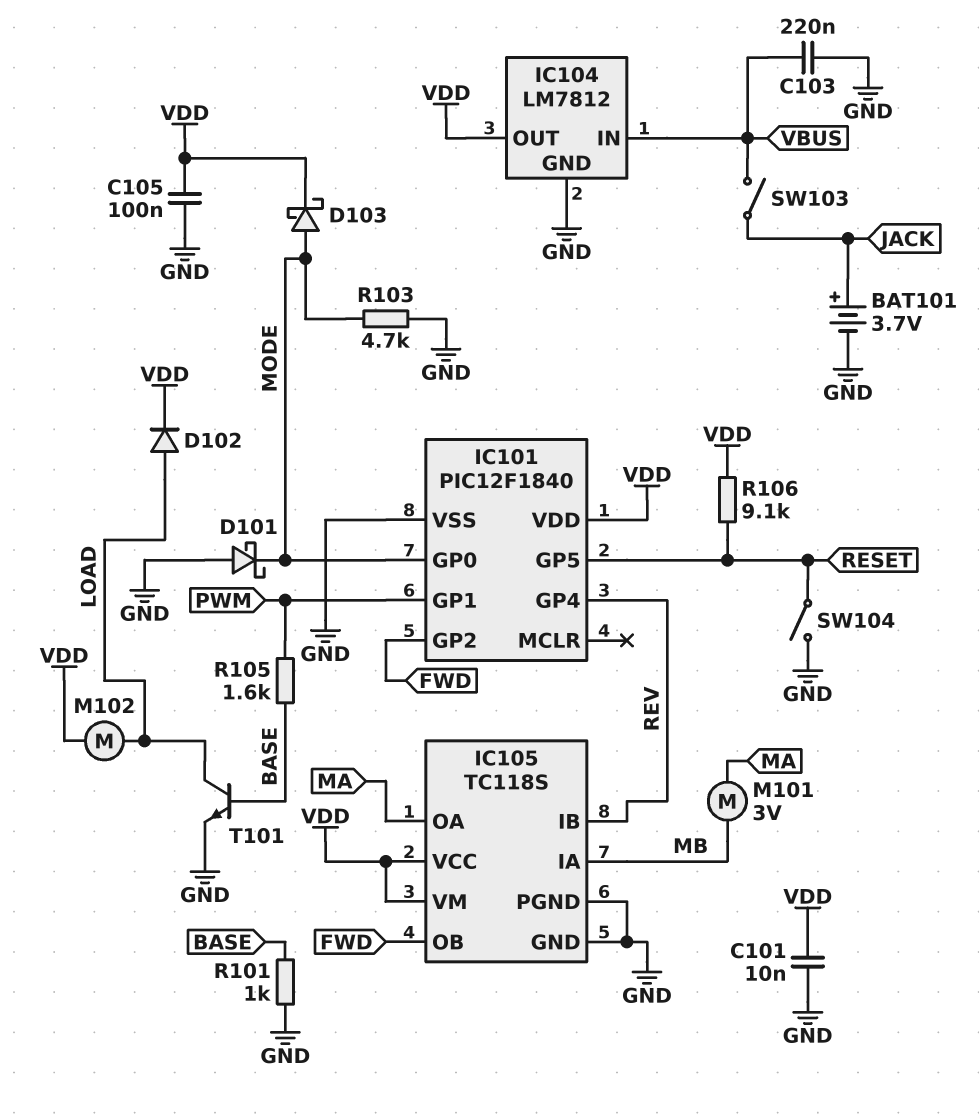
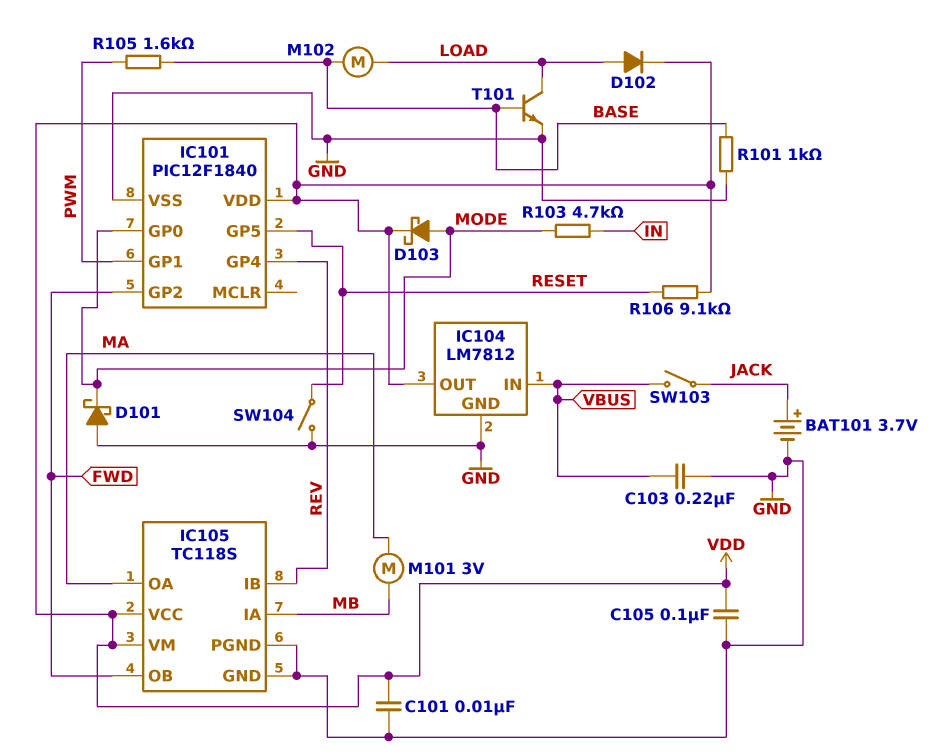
M102: motor (LOAD, VDD) -> motor (BASE, LOAD)
R103: 4.7k (GND, MODE) -> 4.7k (IN, MODE)

